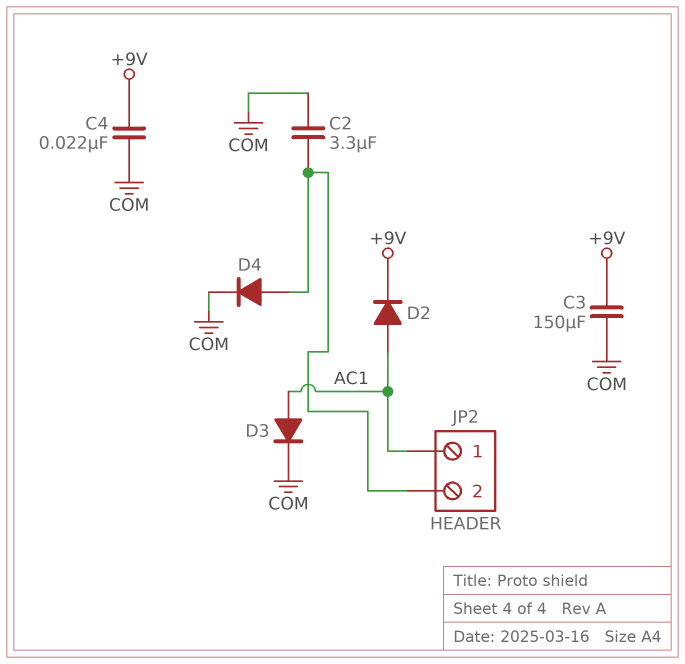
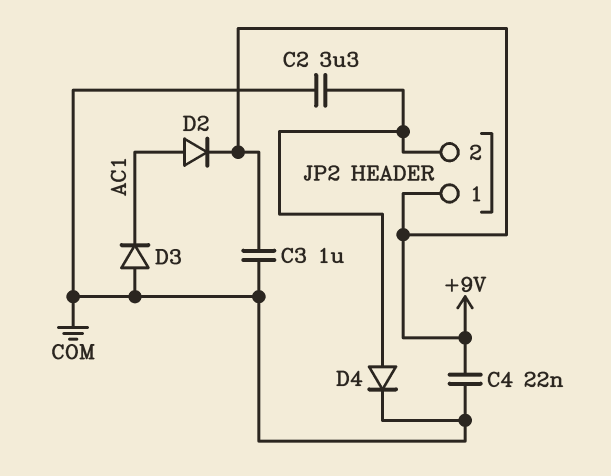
C3: 150uF (+9V, COM) -> 1uF (+9V, COM)
D3: diode (A AC1, K COM) -> diode (A COM, K AC1)
JP2 pin 1: AC1 -> +9V

